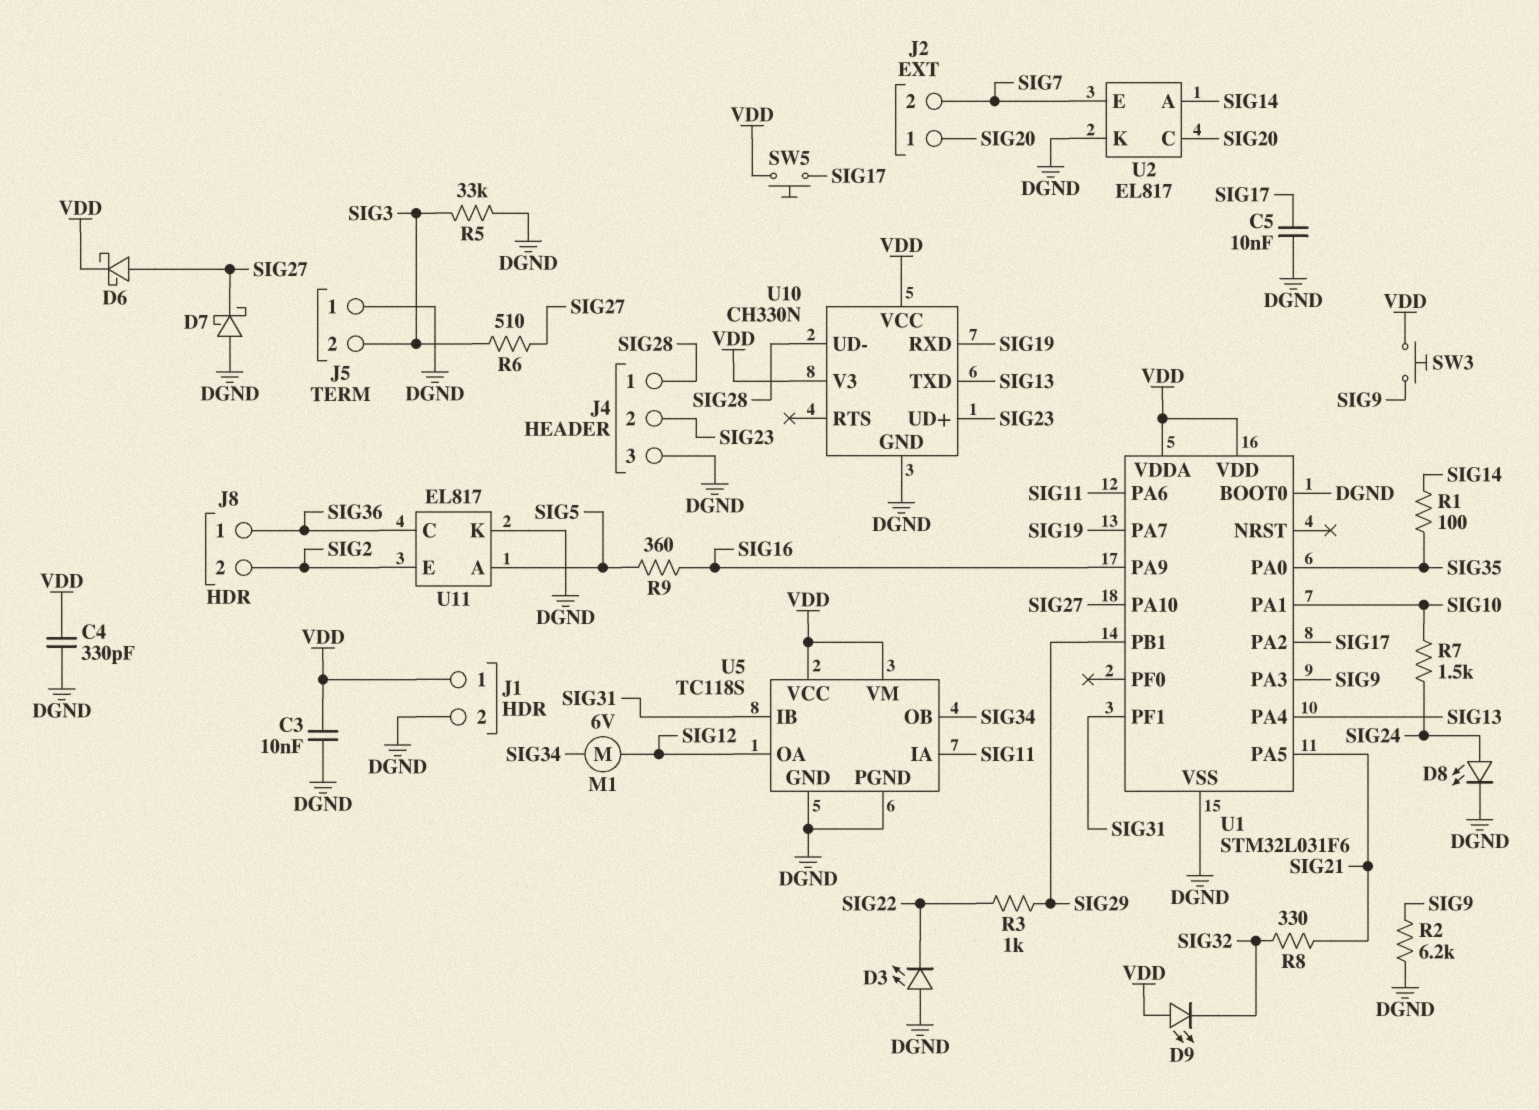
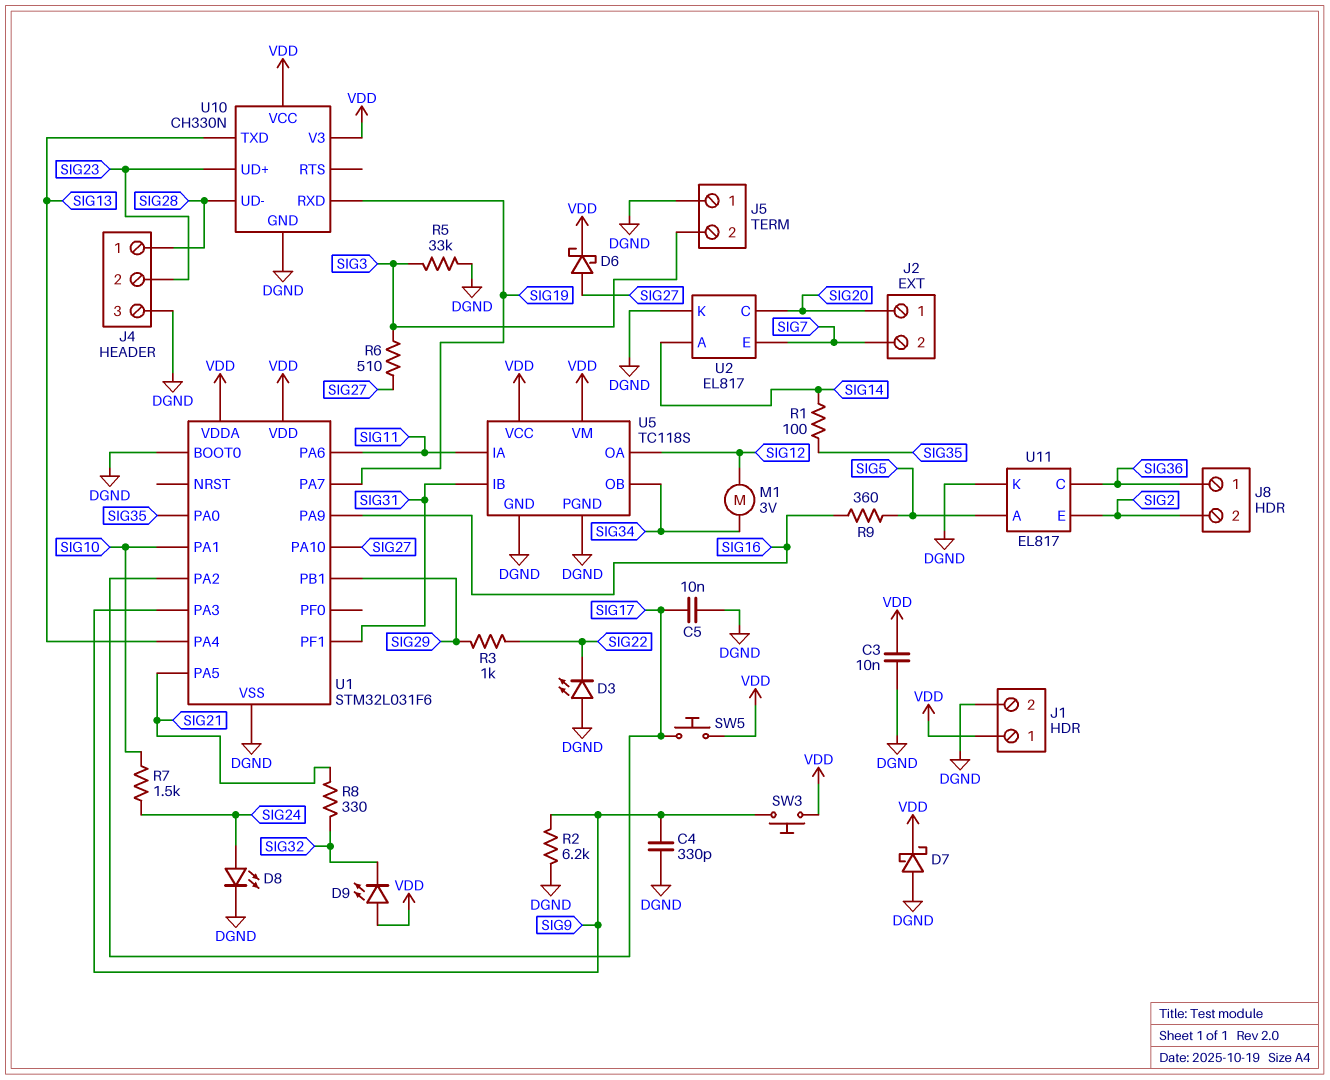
C4: 330pF (DGND, VDD) -> 330pF (DGND, SIG9)
D7: schottky (A DGND, K SIG27) -> schottky (A DGND, K VDD)
M1: motor 6V (SIG12, SIG34) -> motor 3V (SIG12, SIG34)

